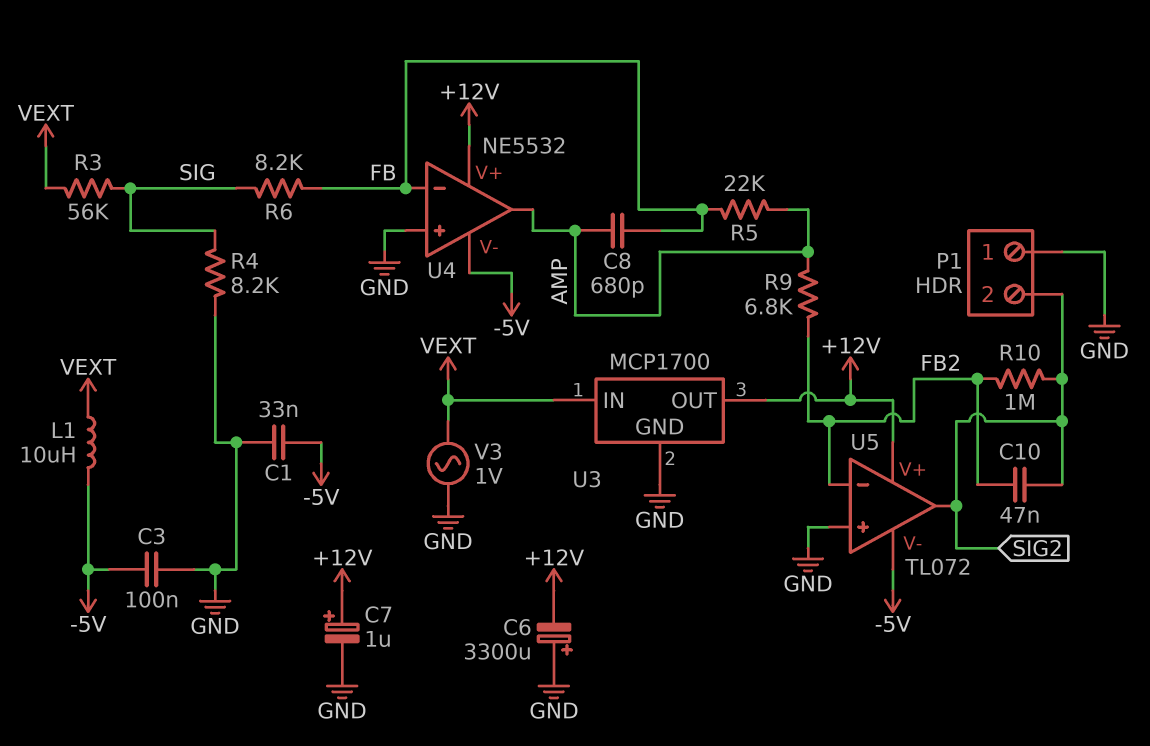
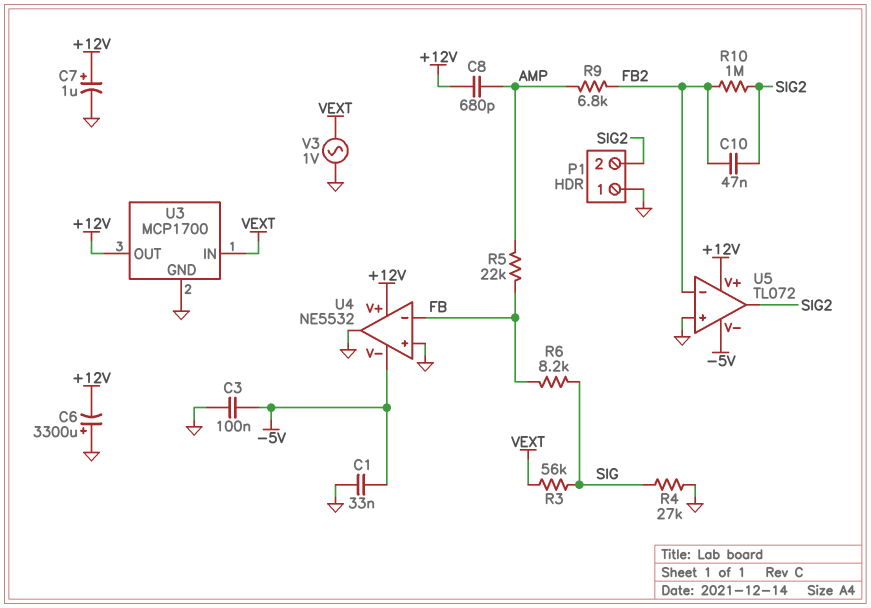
C8: 680pF (AMP, FB) -> 680pF (+12V, AMP)
L1: 10uH (-5V, VEXT) -> none
R4: 8.2k (GND, SIG) -> 27k (GND, SIG)
U4 pin out: AMP -> GND

